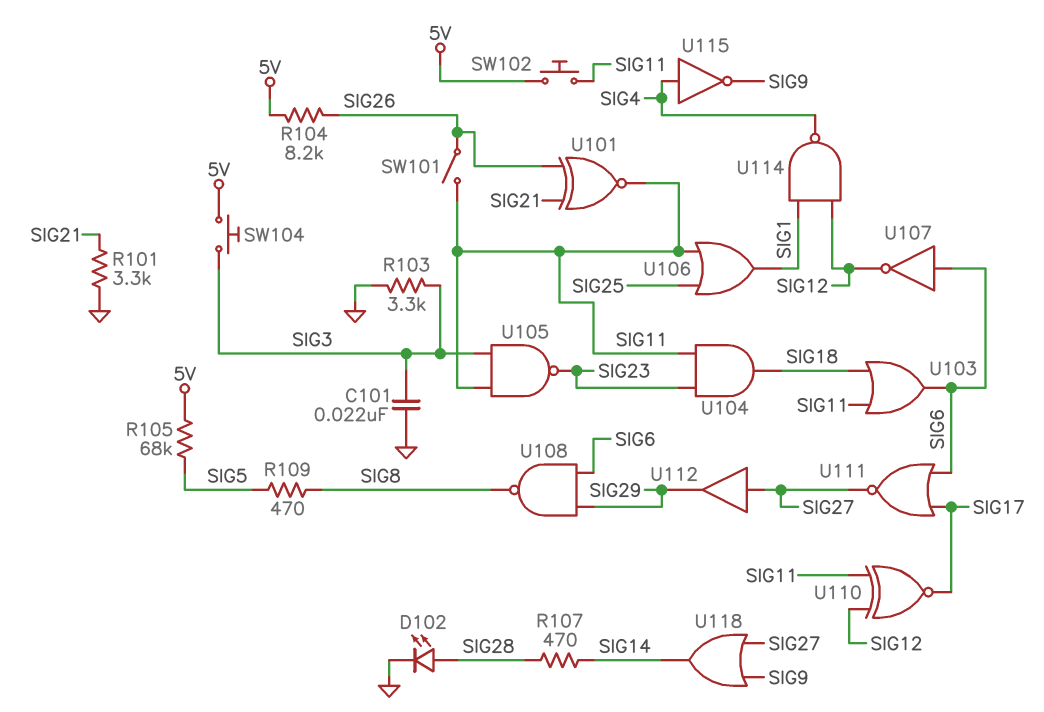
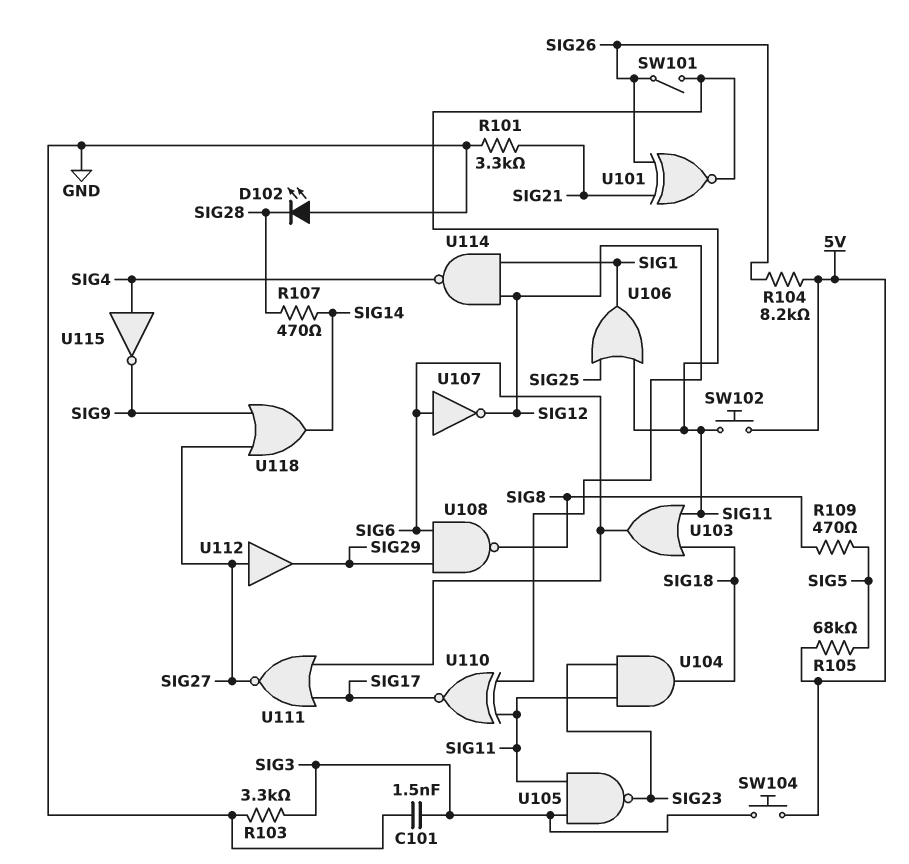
C101: 22nF (GND, SIG3) -> 1.5nF (GND, SIG3)
D102: LED (A SIG28, K GND) -> LED (A GND, K SIG28)

